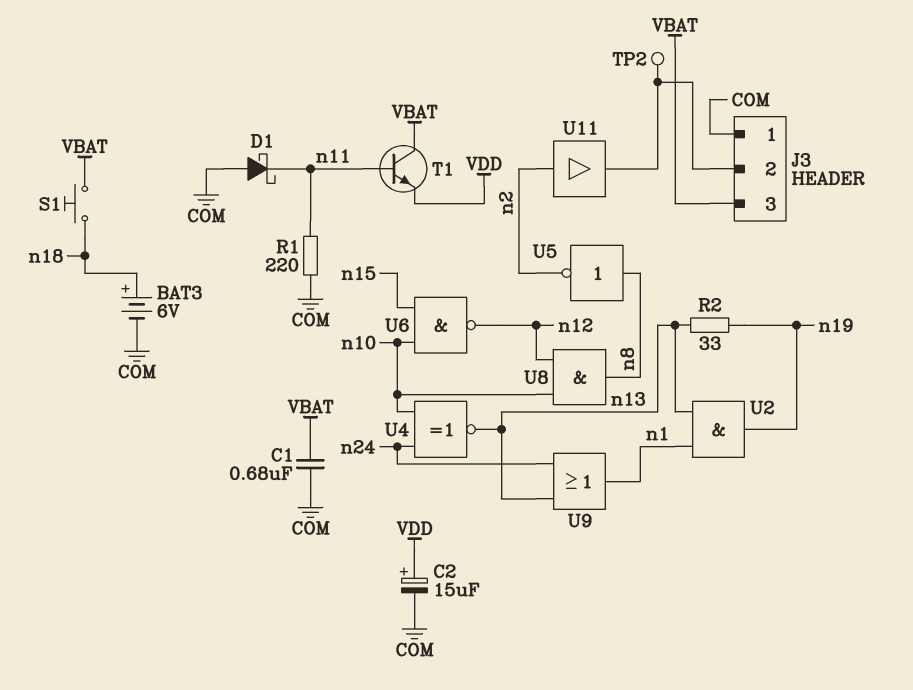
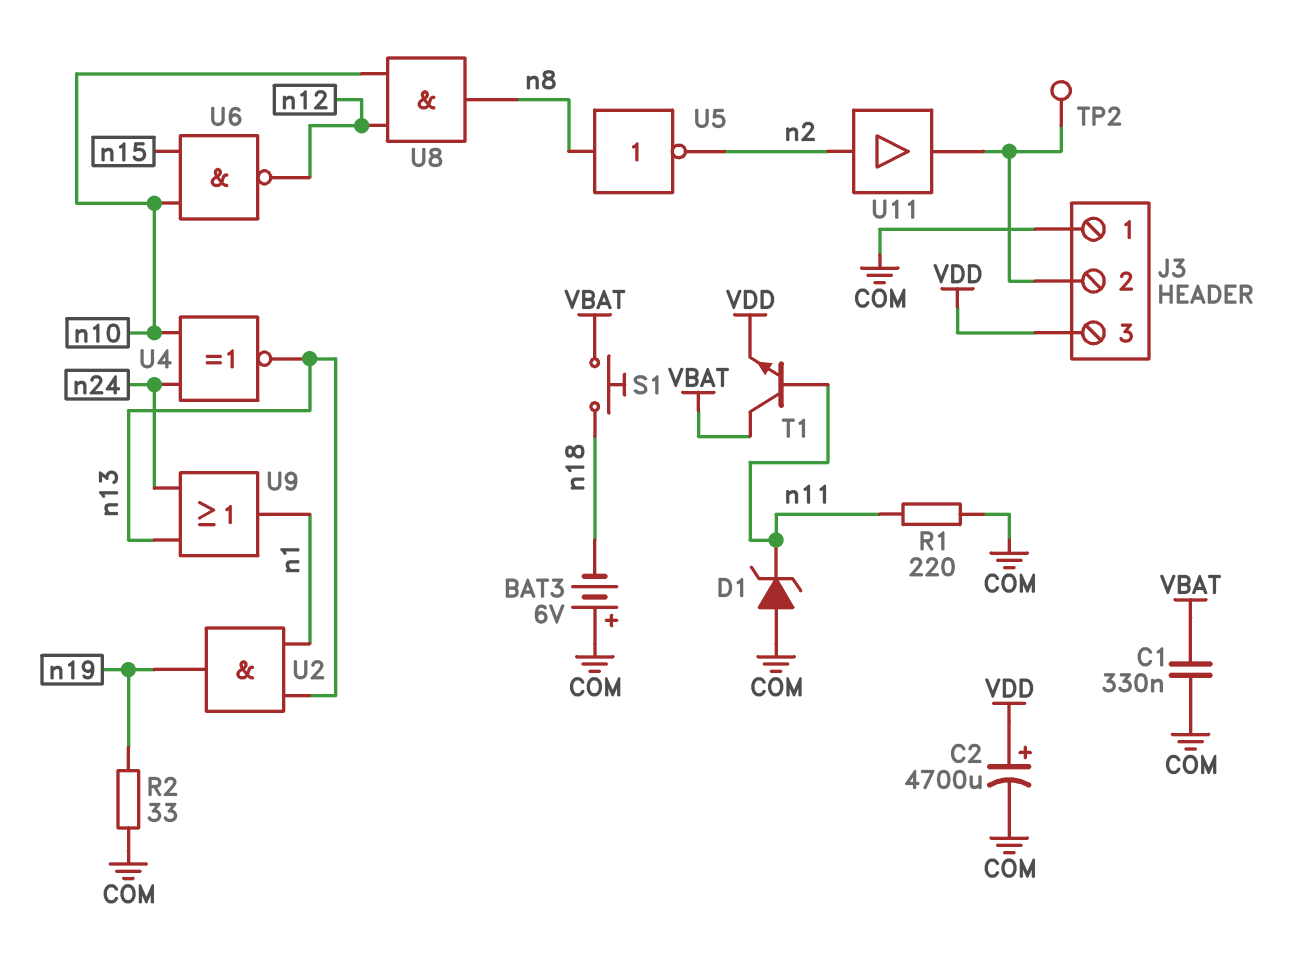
BAT3: 6V (plus n18, minus COM) -> 6V (plus COM, minus n18)
C1: 680nF (COM, VBAT) -> 330nF (COM, VBAT)
C2: 15uF (plus VDD, minus COM) -> 4700uF (plus VDD, minus COM)
D1: schottky (A COM, K n11) -> zener (A COM, K n11)
J3 pin 3: VBAT -> VDD
R2: 33 (n13, n19) -> 33 (COM, n19)

